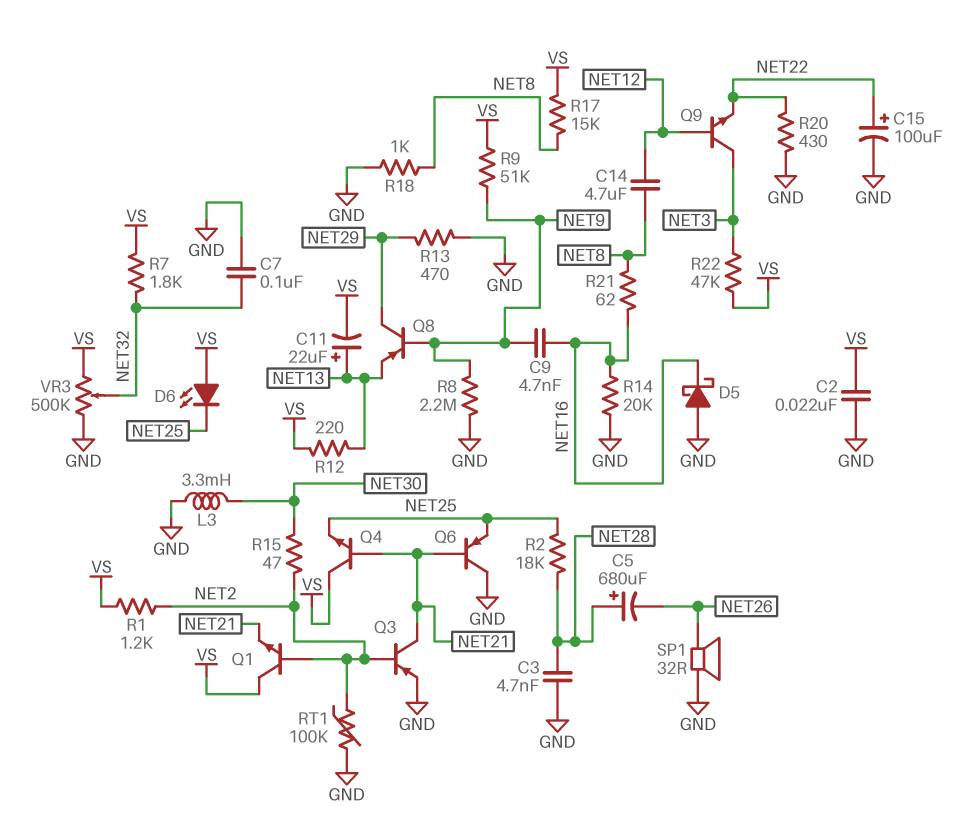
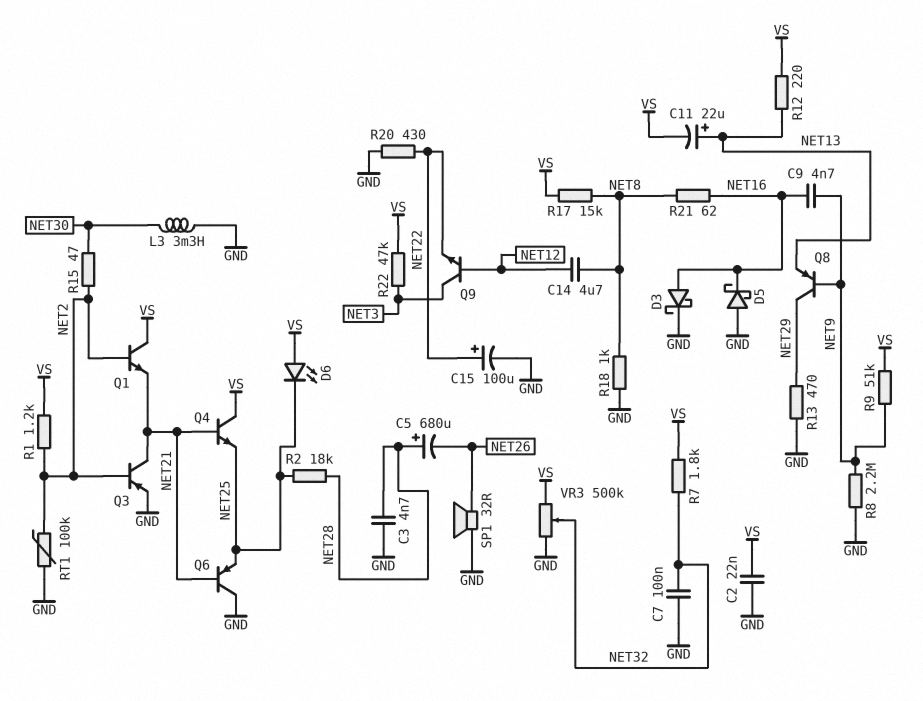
D3: none -> schottky (A NET16, K GND)
R14: 20k (GND, NET16) -> none

